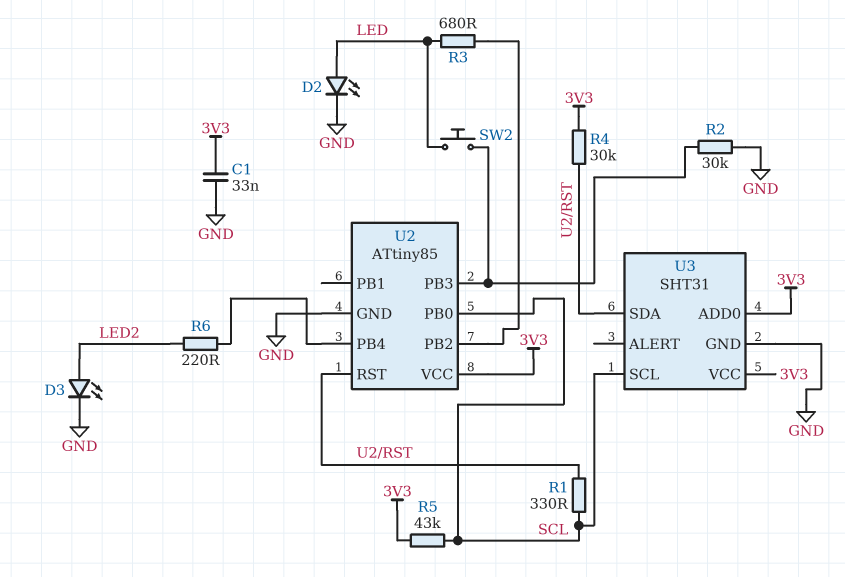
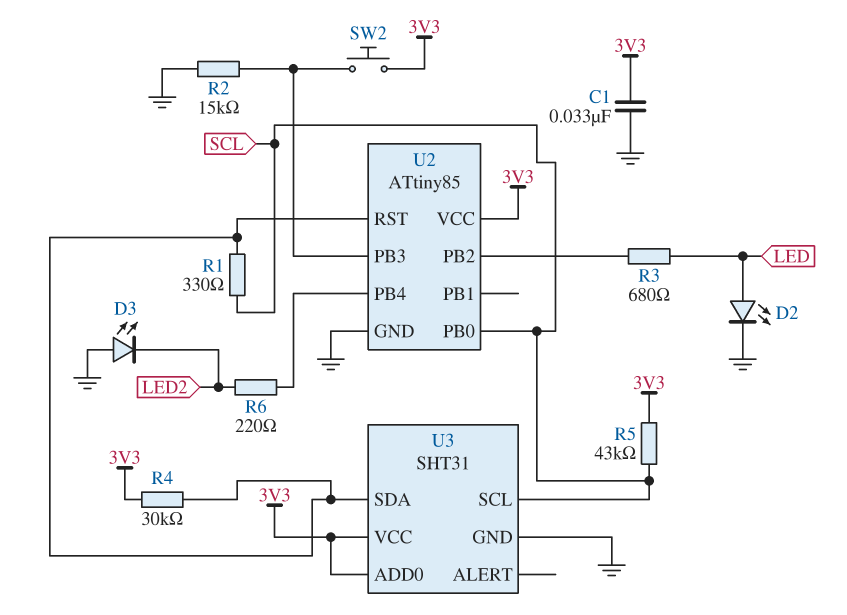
D3: LED (A LED2, K GND) -> LED (A GND, K LED2)
R2: 30k (GND, U2/PB3) -> 15k (GND, U2/PB3)
SW2: button (LED, U2/PB3) -> button (3V3, U2/PB3)

